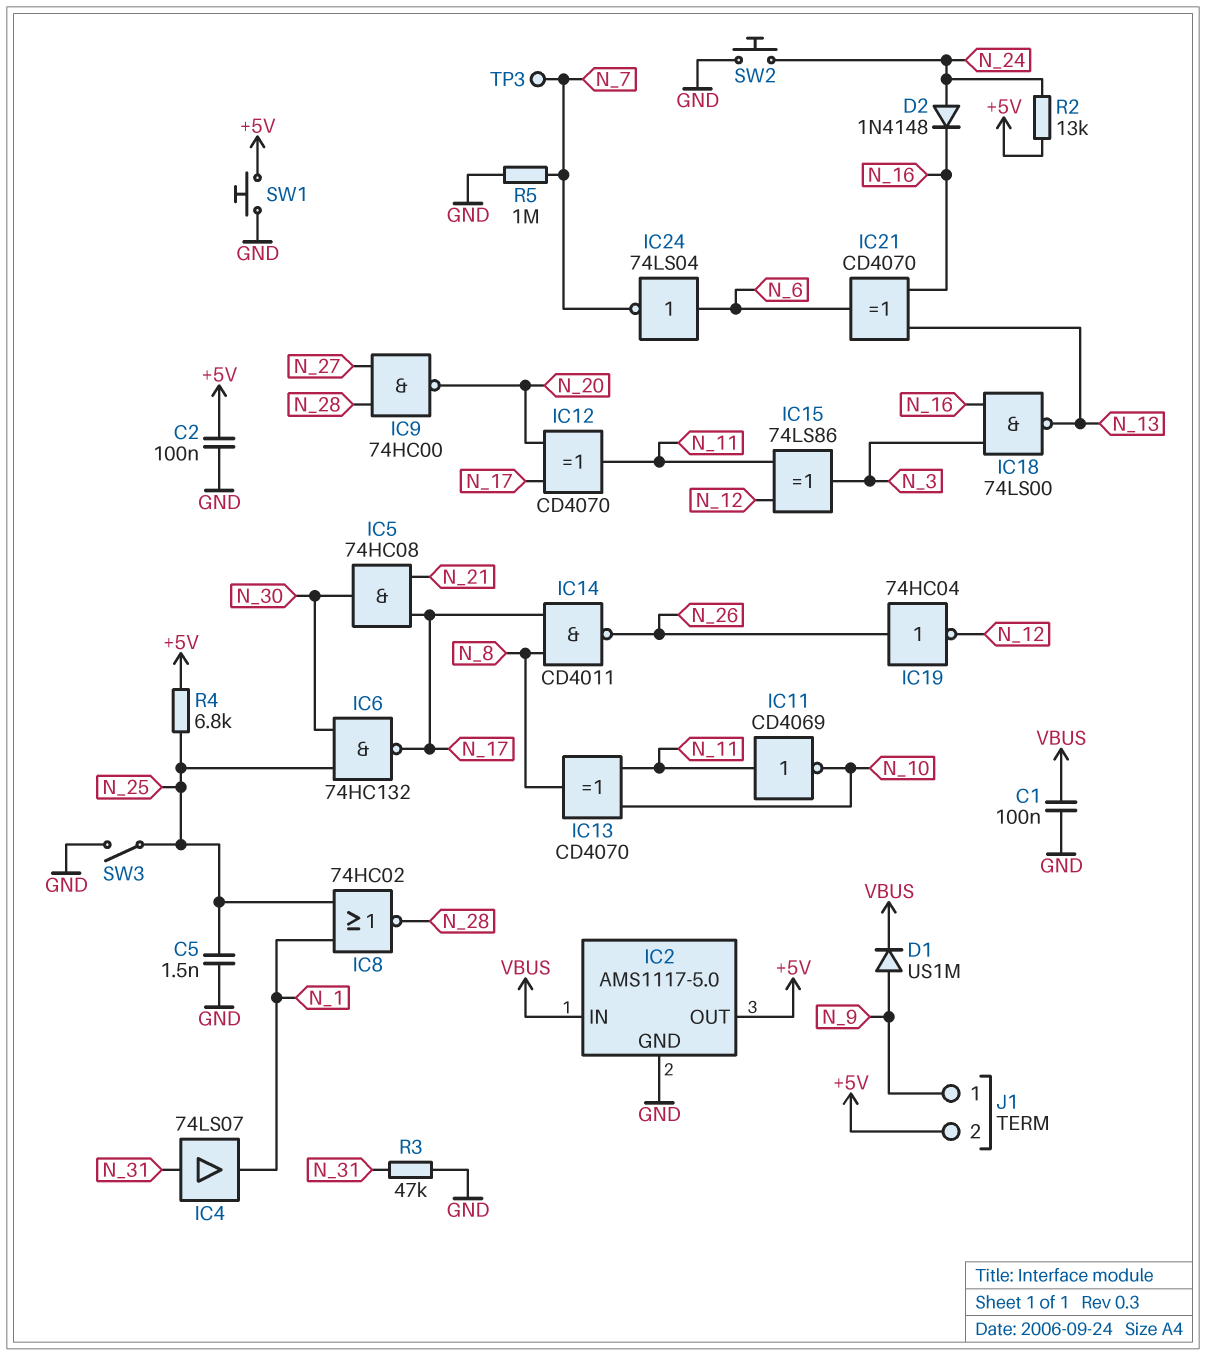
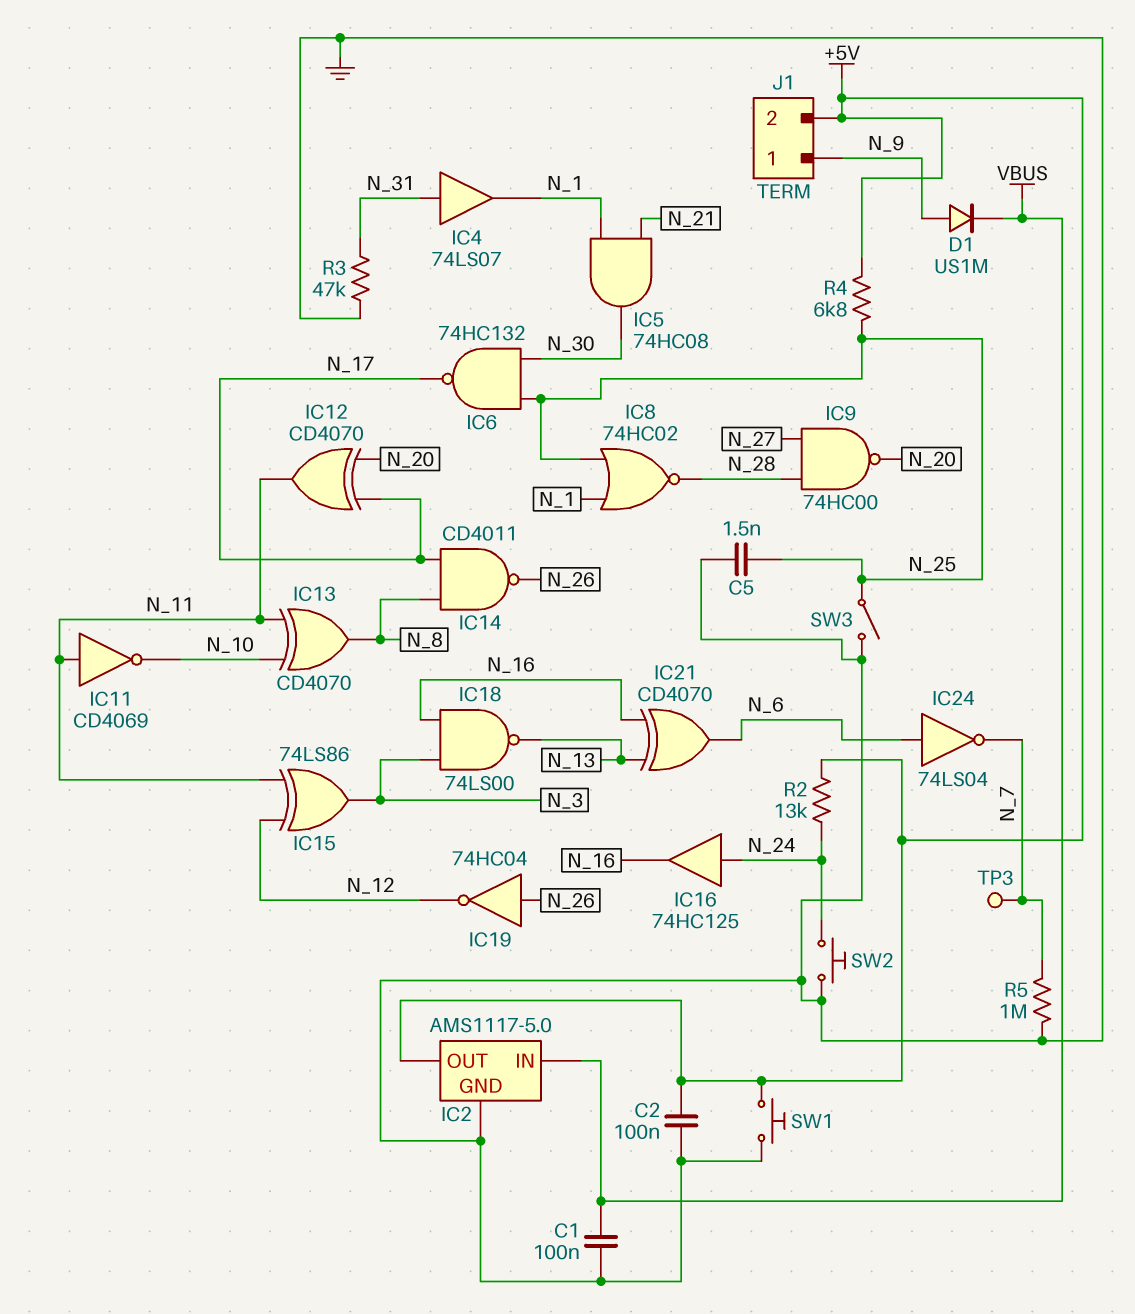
D2: diode 1N4148 (A N_24, K N_16) -> none
IC5: AND 74HC08 (in N_17, in N_21, out N_30) -> AND 74HC08 (in N_1, in N_21, out N_30)
IC16: none -> buffer 74HC125 (in N_24, out N_16)

